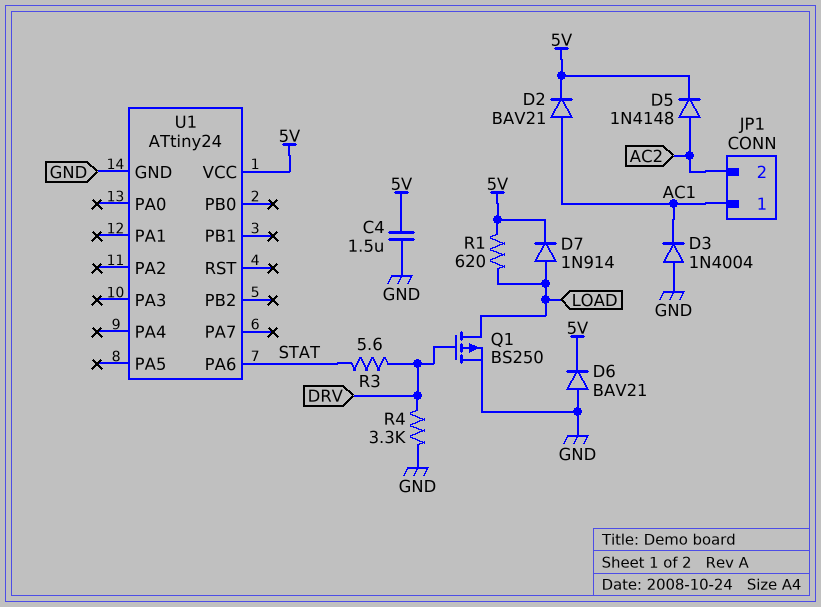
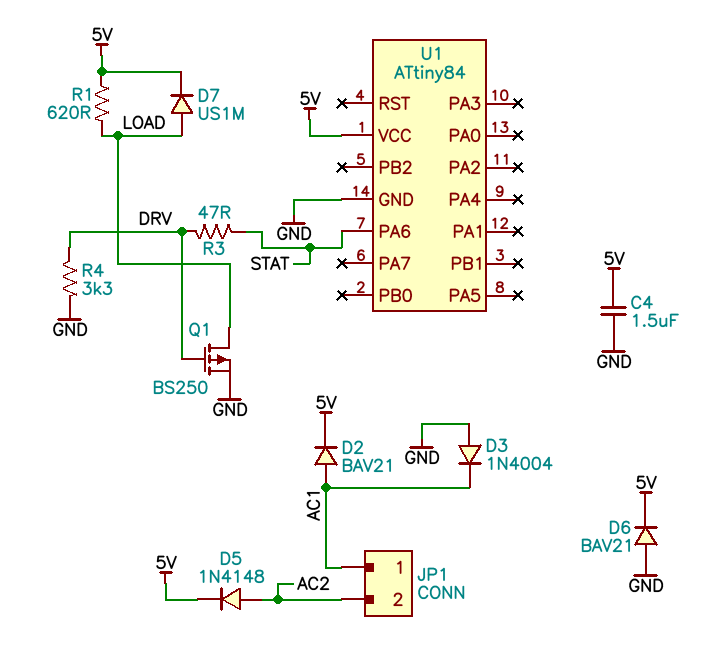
D7: diode 1N914 (A LOAD, K 5V) -> diode US1M (A LOAD, K 5V)
R3: 5.6 (DRV, STAT) -> 47 (DRV, STAT)
U1: ATtiny24 -> ATtiny84

